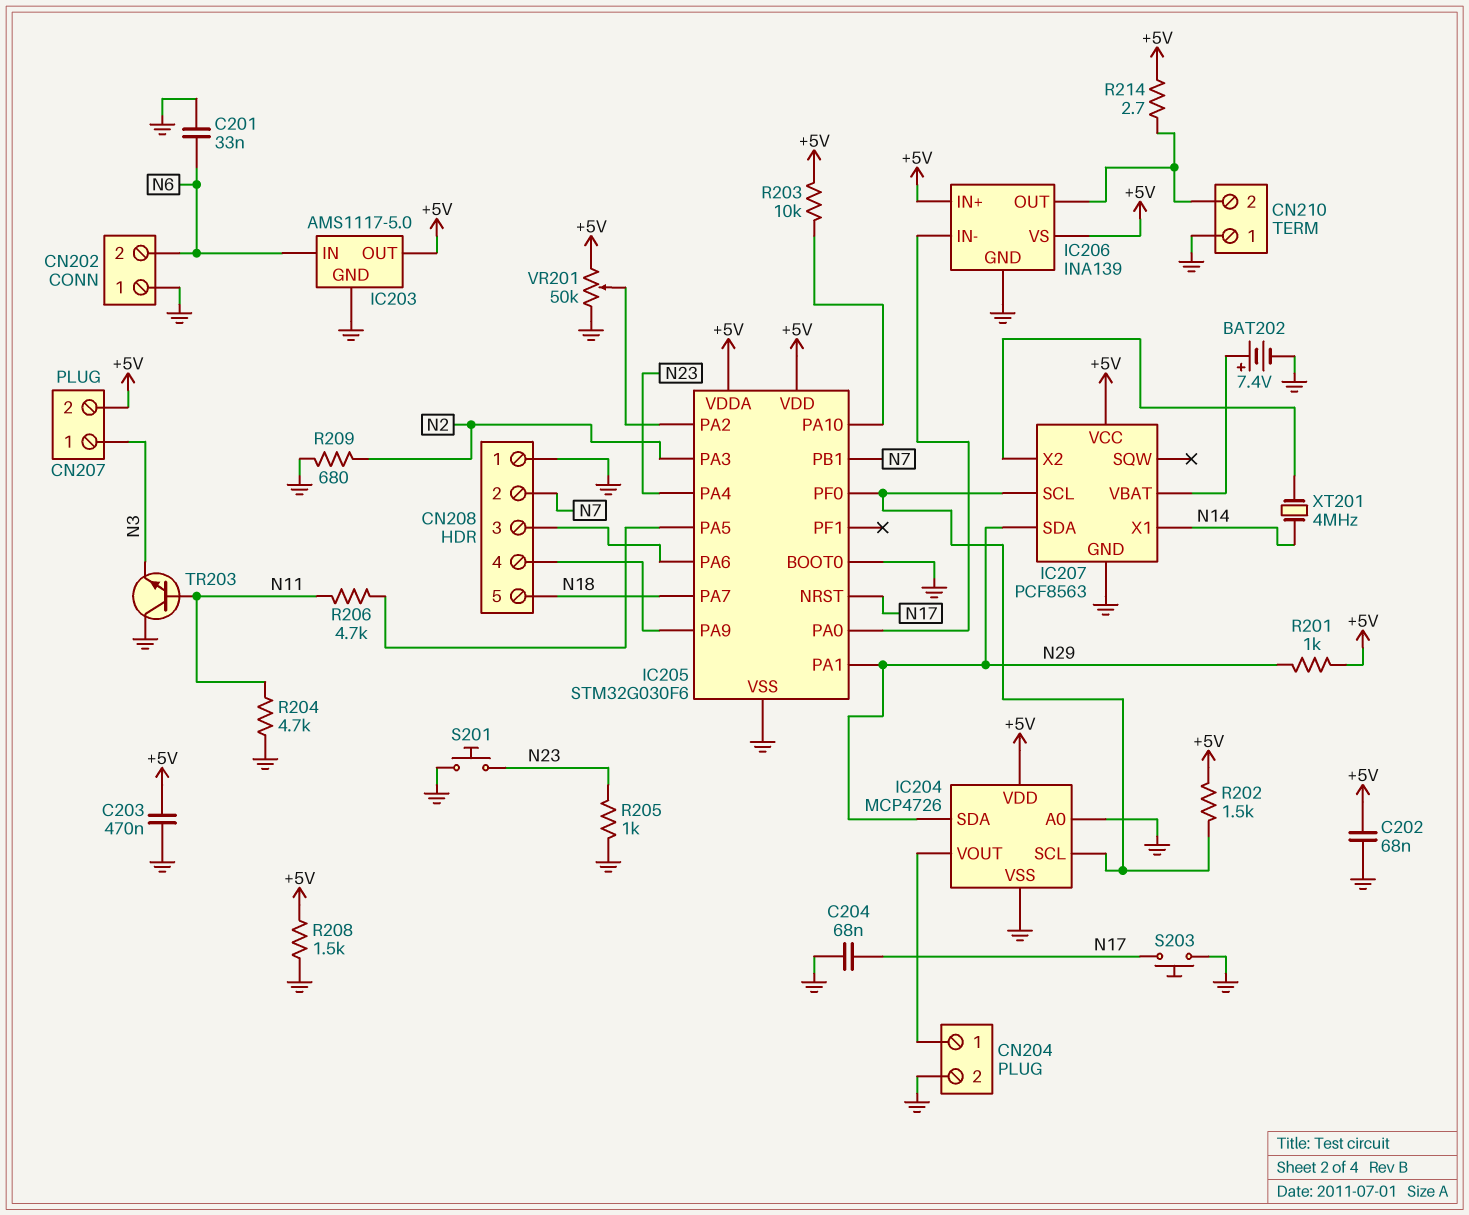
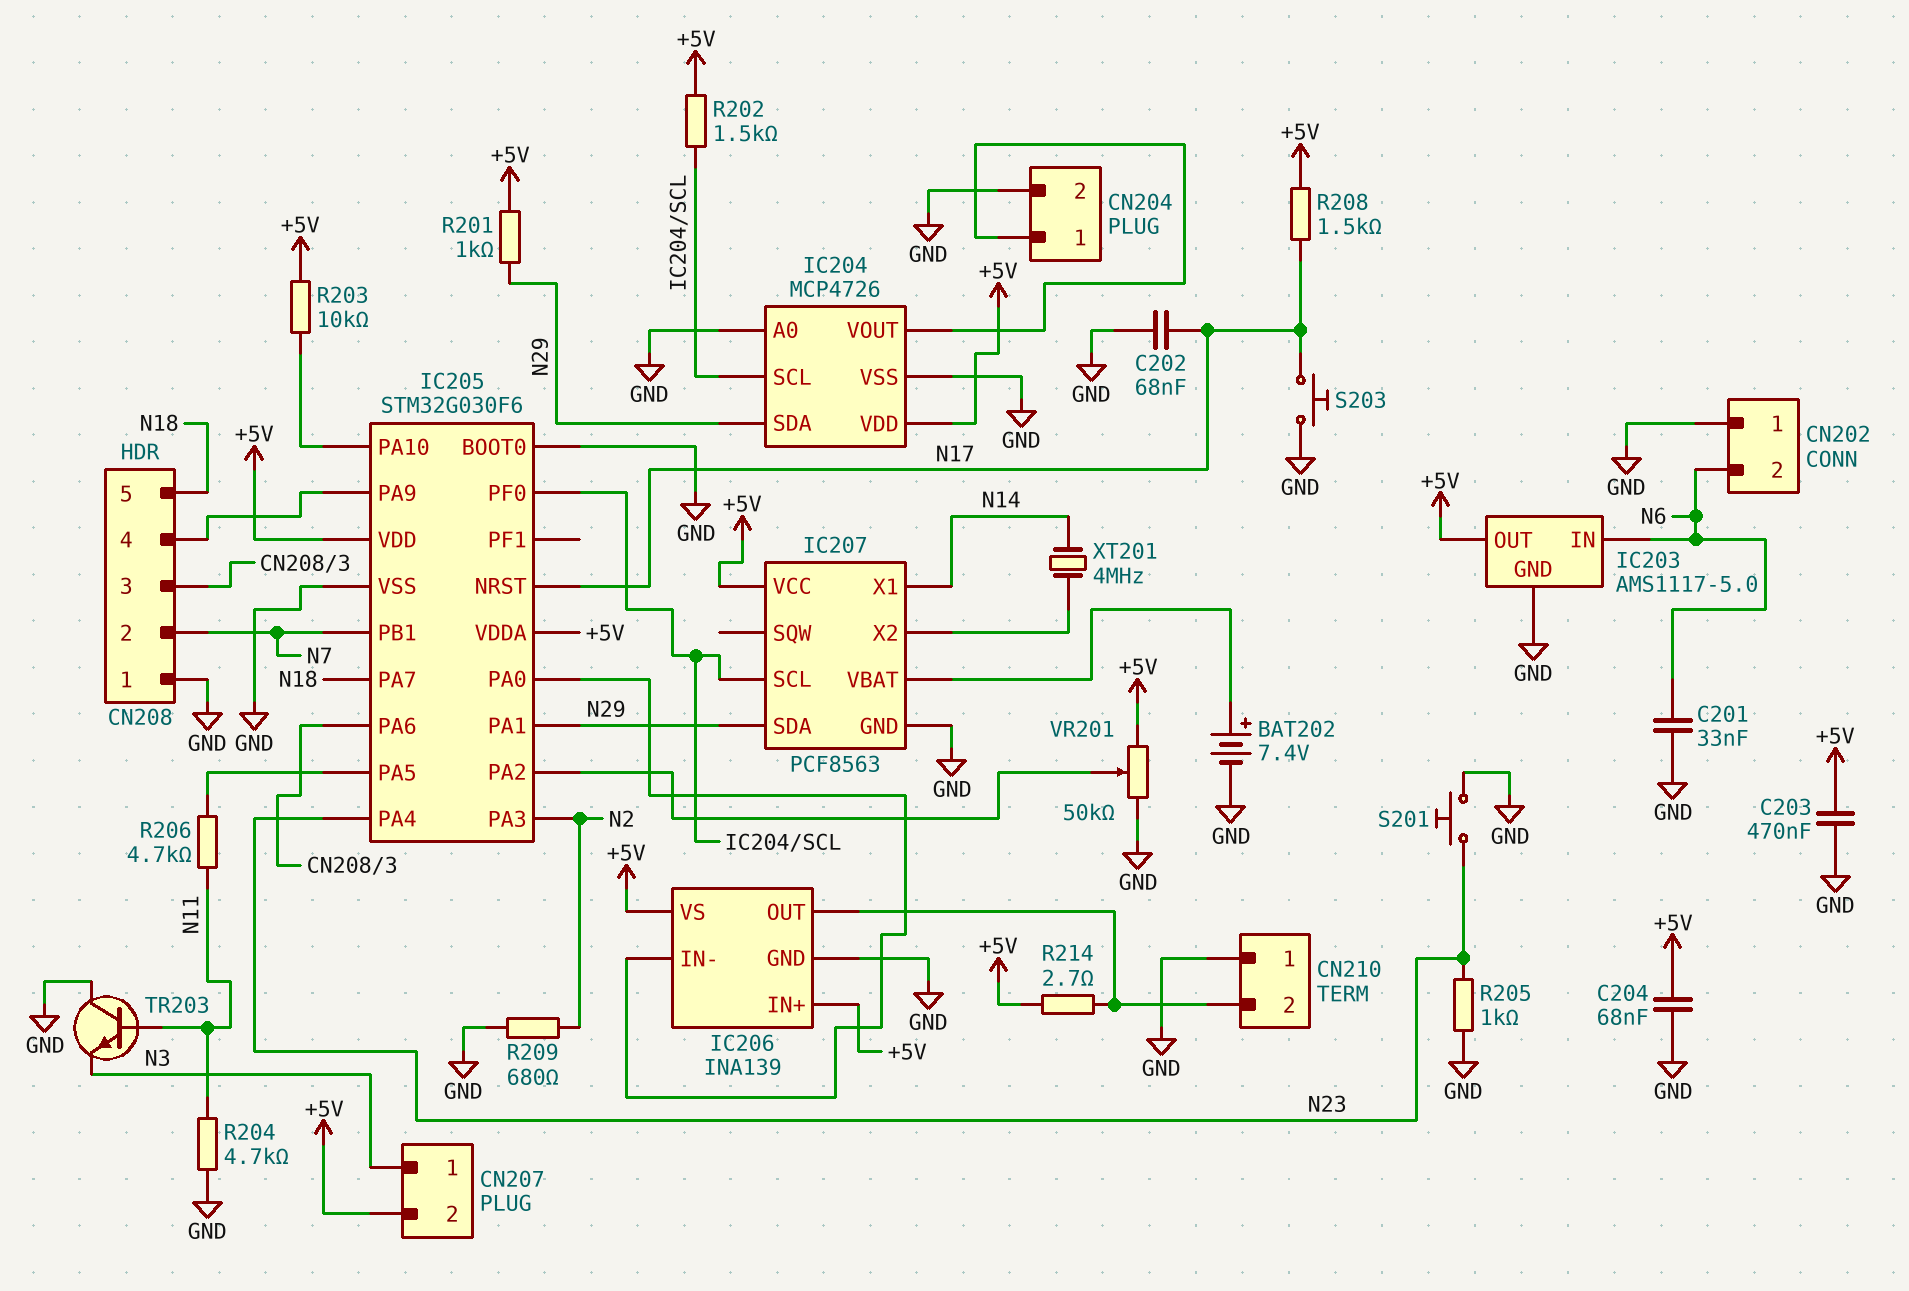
C202: 68nF (+5V, GND) -> 68nF (GND, N17)
C204: 68nF (GND, N17) -> 68nF (+5V, GND)
R208: 1.5k (+5V, GND) -> 1.5k (+5V, N17)

